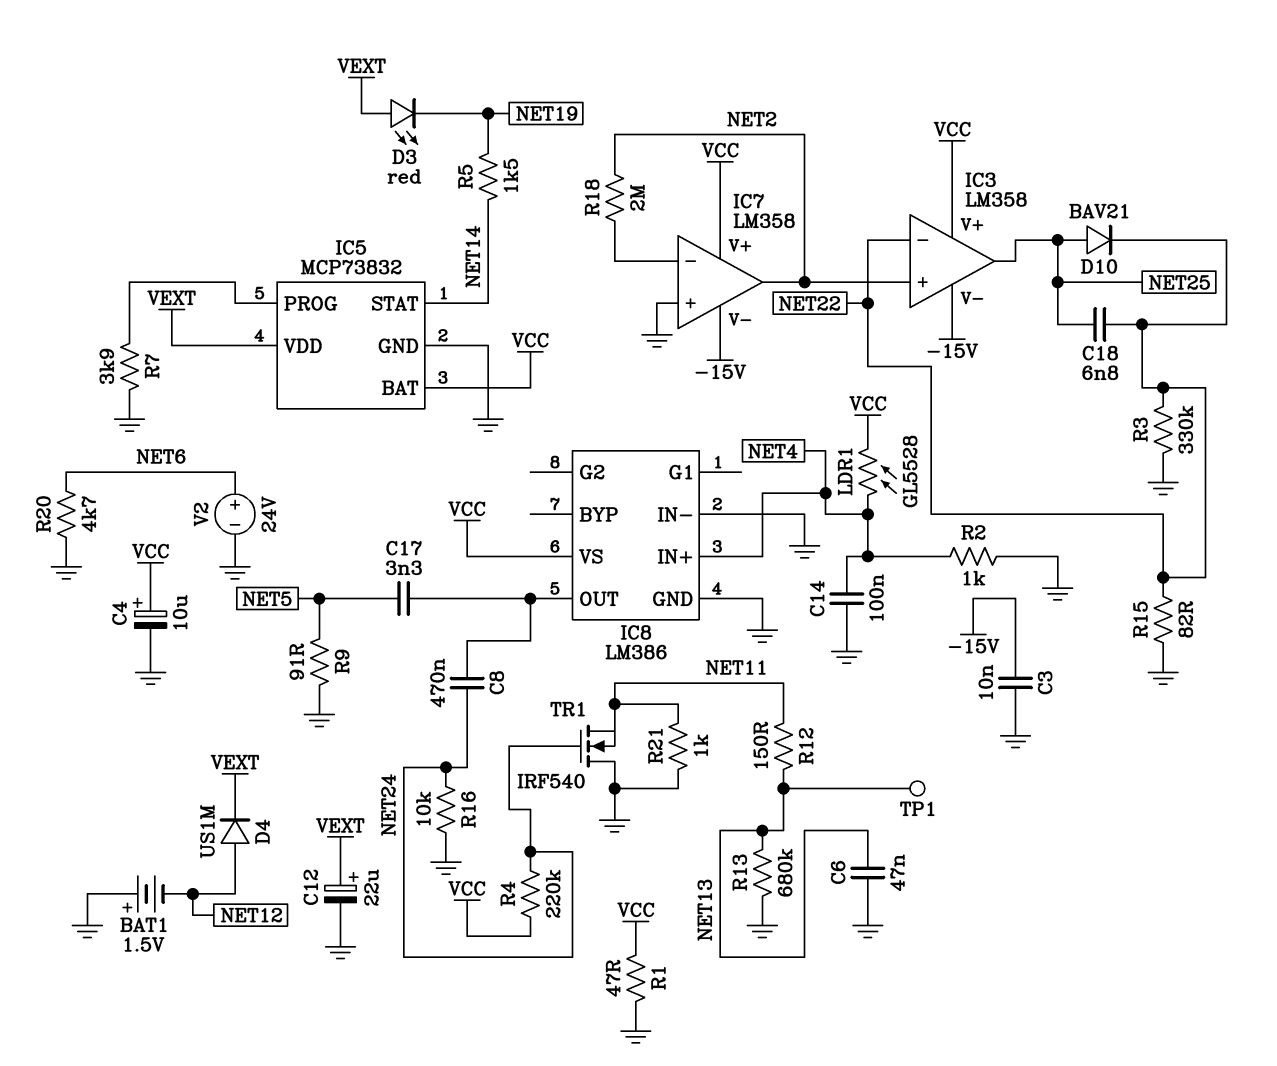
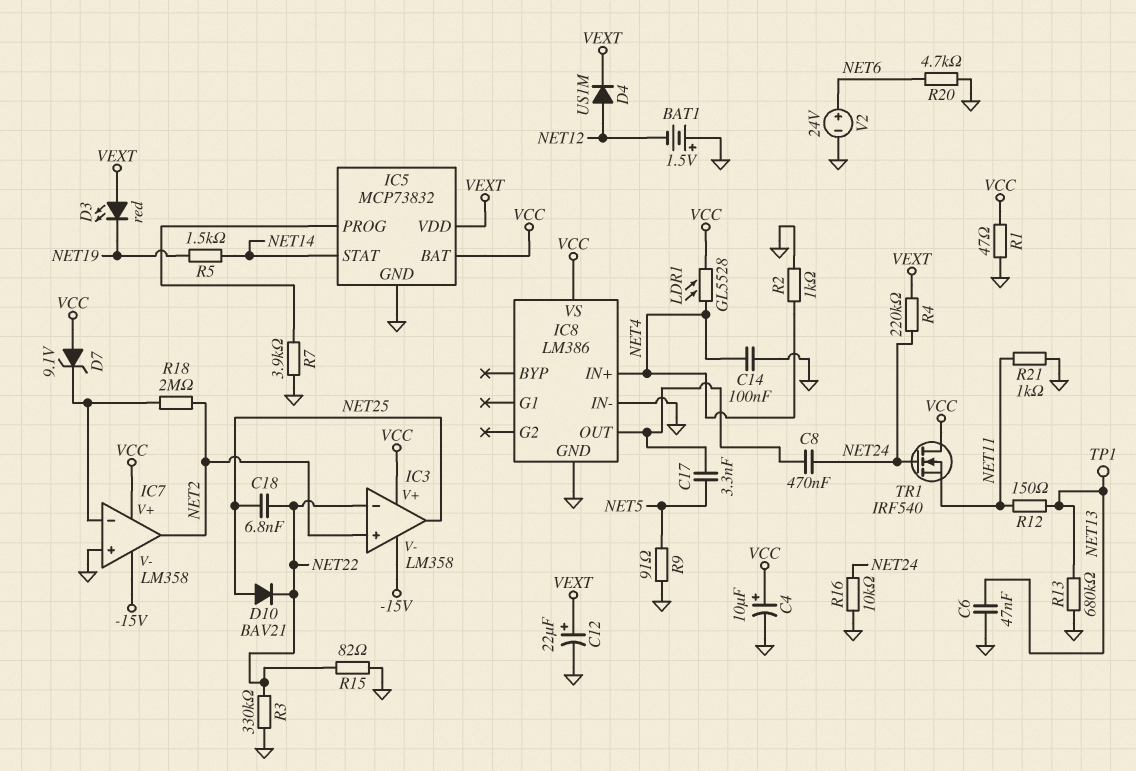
C3: 10nF (-15V, GND) -> none
D7: none -> zener 9.1V (A VCC, K IC7/in-)
R4: 220k (NET24, VCC) -> 220k (NET24, VEXT)
TR1: NMOS IRF540 (G NET24, D GND, S NET11) -> NMOS IRF540 (G NET24, D VCC, S NET11)

